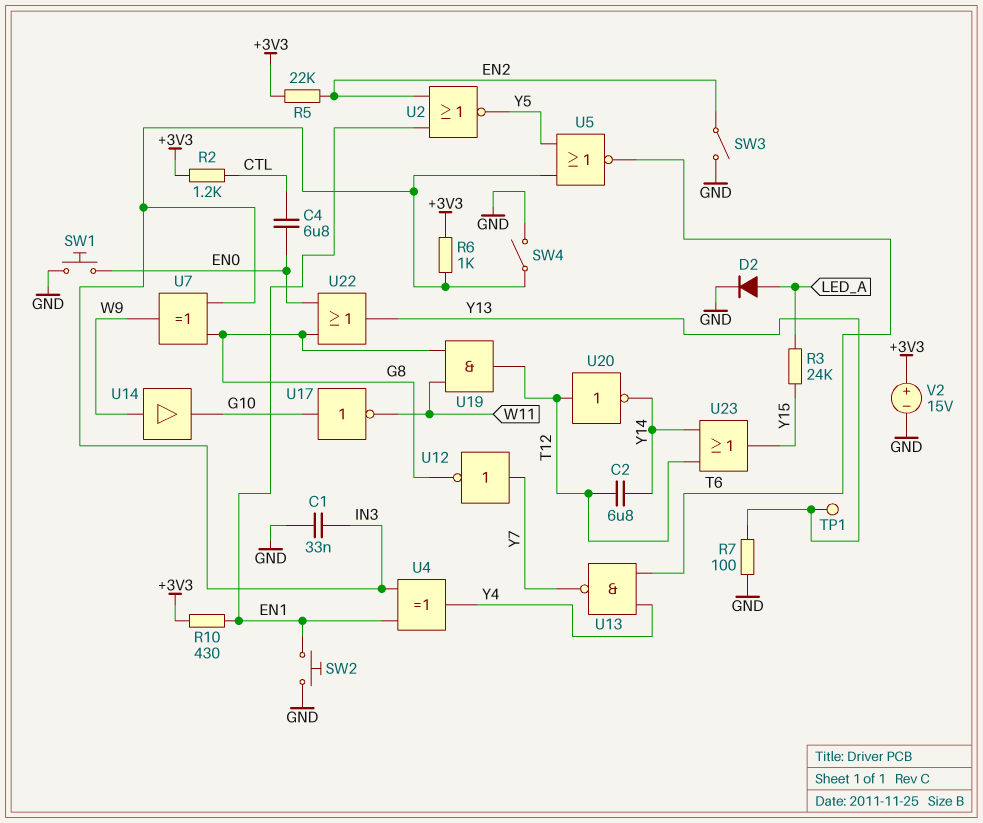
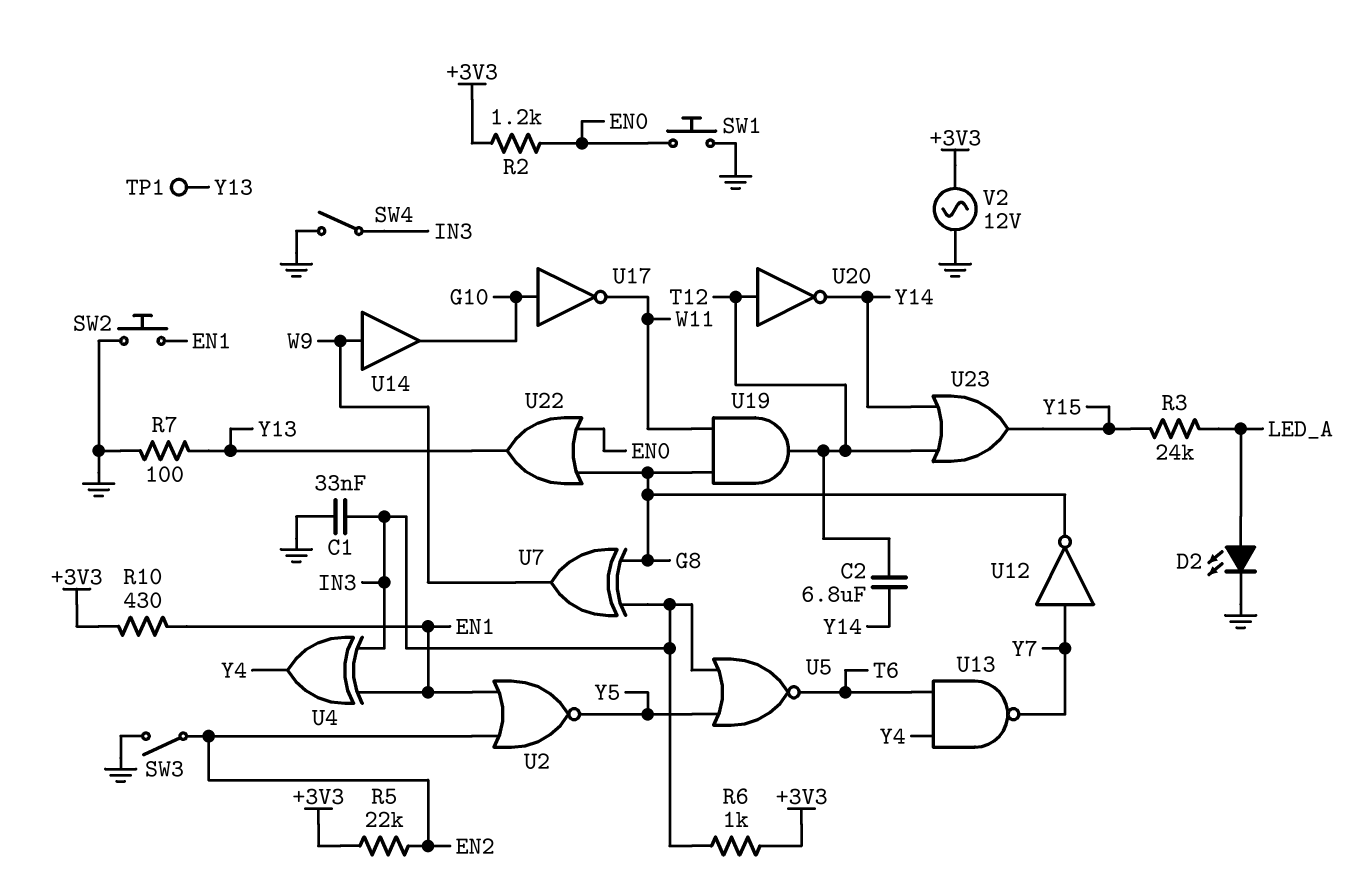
C4: 6.8uF (CTL, EN0) -> none
D2: diode (A LED_A, K GND) -> LED (A LED_A, K GND)
R2: 1.2k (+3V3, CTL) -> 1.2k (+3V3, EN0)
V2: 15V (plus +3V3, minus GND) -> AC 12V (+3V3, GND)

